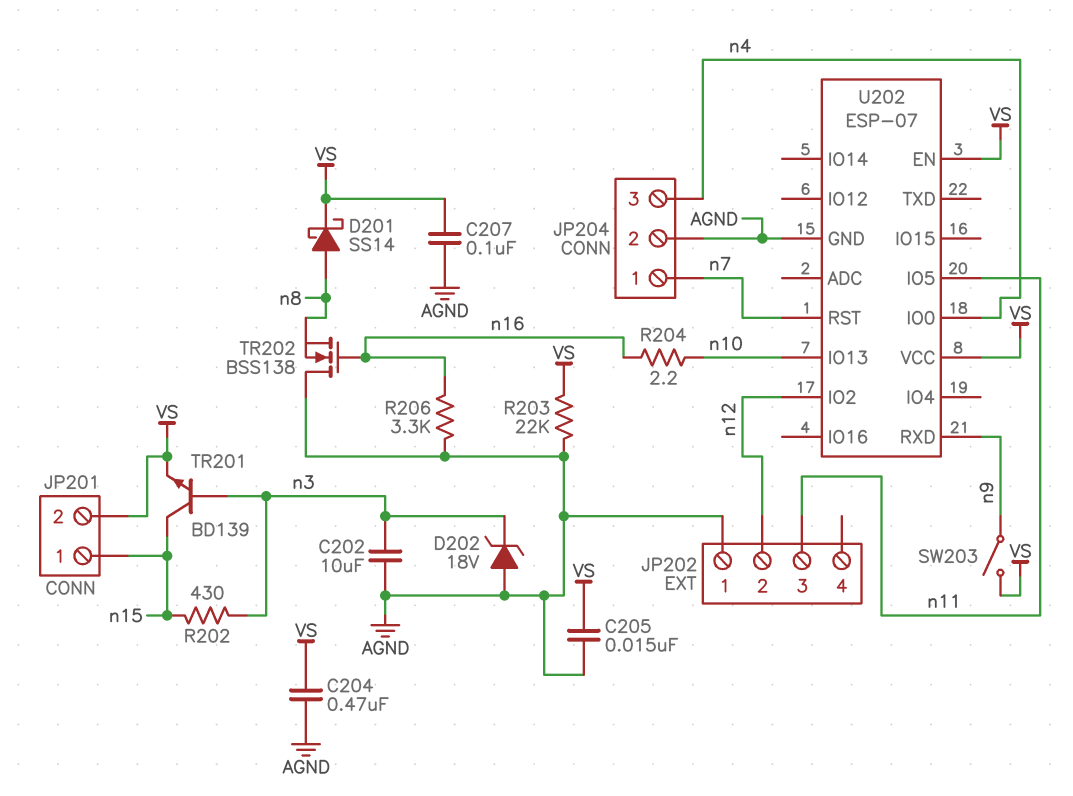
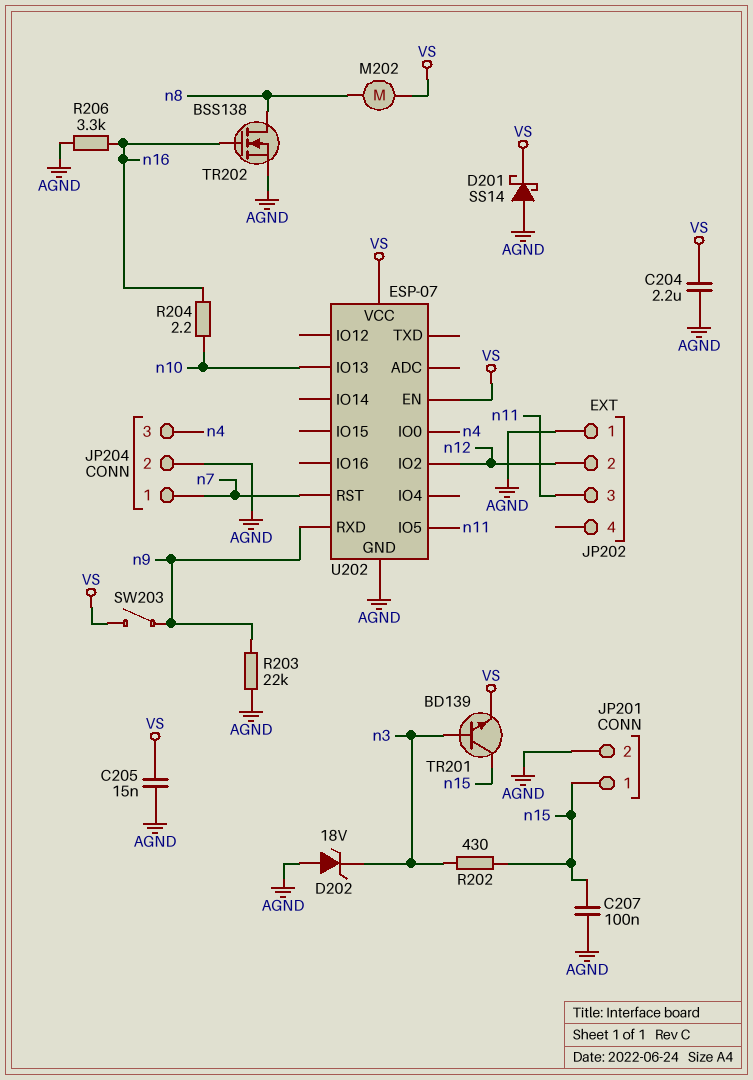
C202: 10uF (AGND, n3) -> none
C204: 470nF (AGND, VS) -> 2.2uF (AGND, VS)
C207: 100nF (AGND, VS) -> 100nF (AGND, n15)
D201: schottky SS14 (A n8, K VS) -> schottky SS14 (A AGND, K VS)
JP201 pin 2: VS -> AGND
M202: none -> motor (VS, n8)
R203: 22k (AGND, VS) -> 22k (AGND, n9)
TR202: NMOS BSS138 (G n16, D AGND, S n8) -> NMOS BSS138 (G n16, D n8, S AGND)

